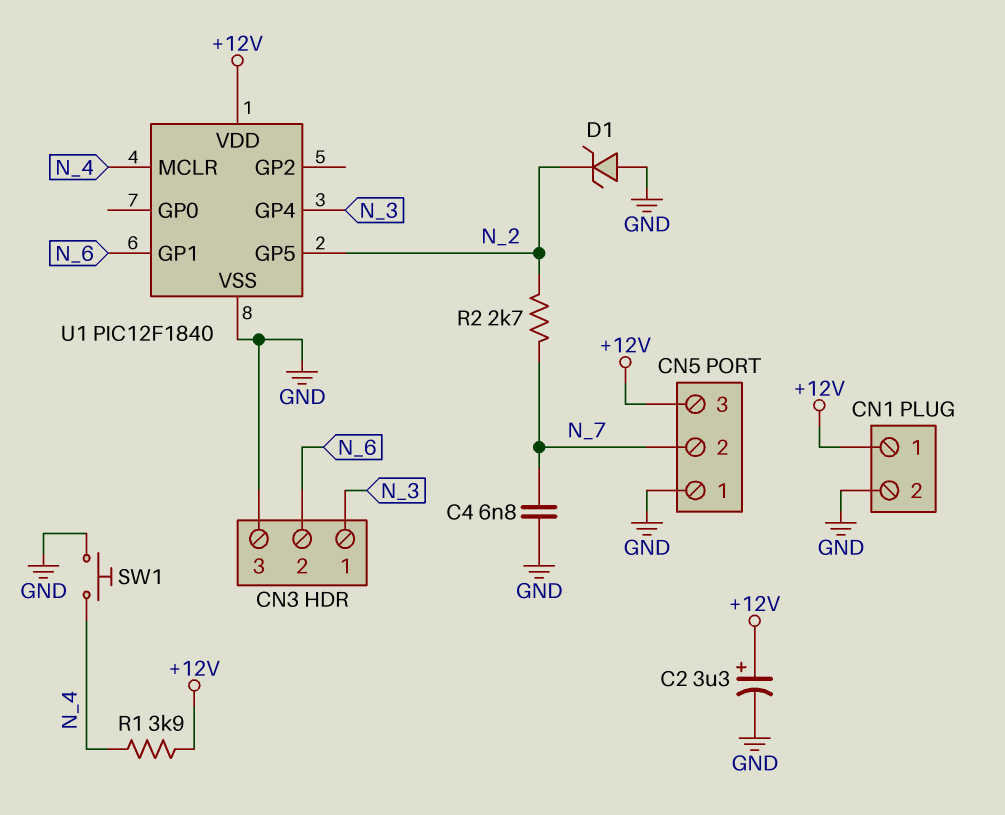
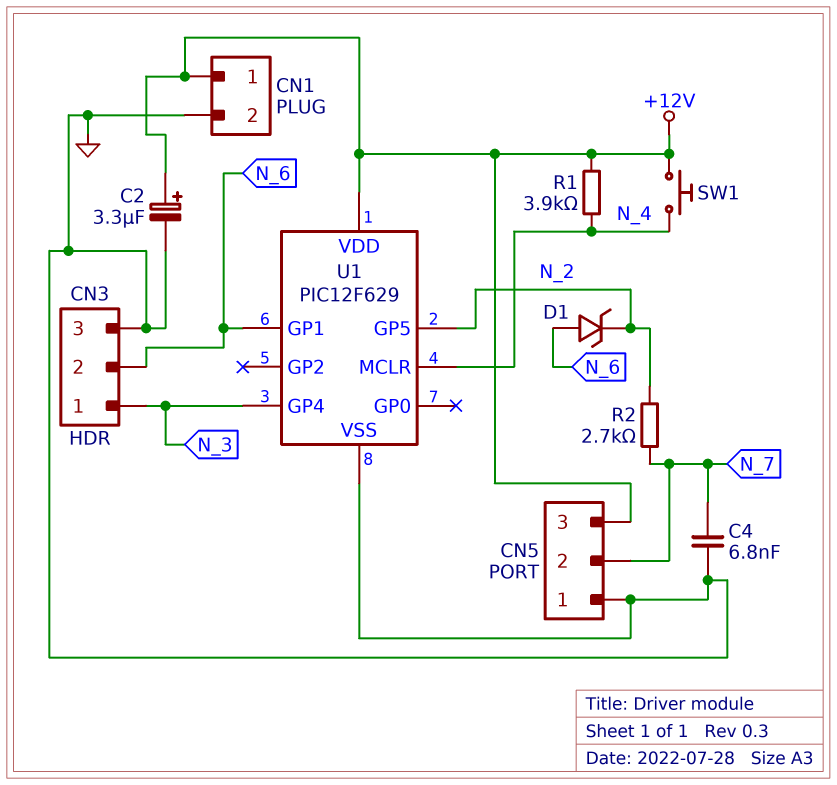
D1: zener (A GND, K N_2) -> zener (A N_6, K N_2)
SW1: button (GND, N_4) -> button (+12V, N_4)
U1: PIC12F1840 -> PIC12F629

